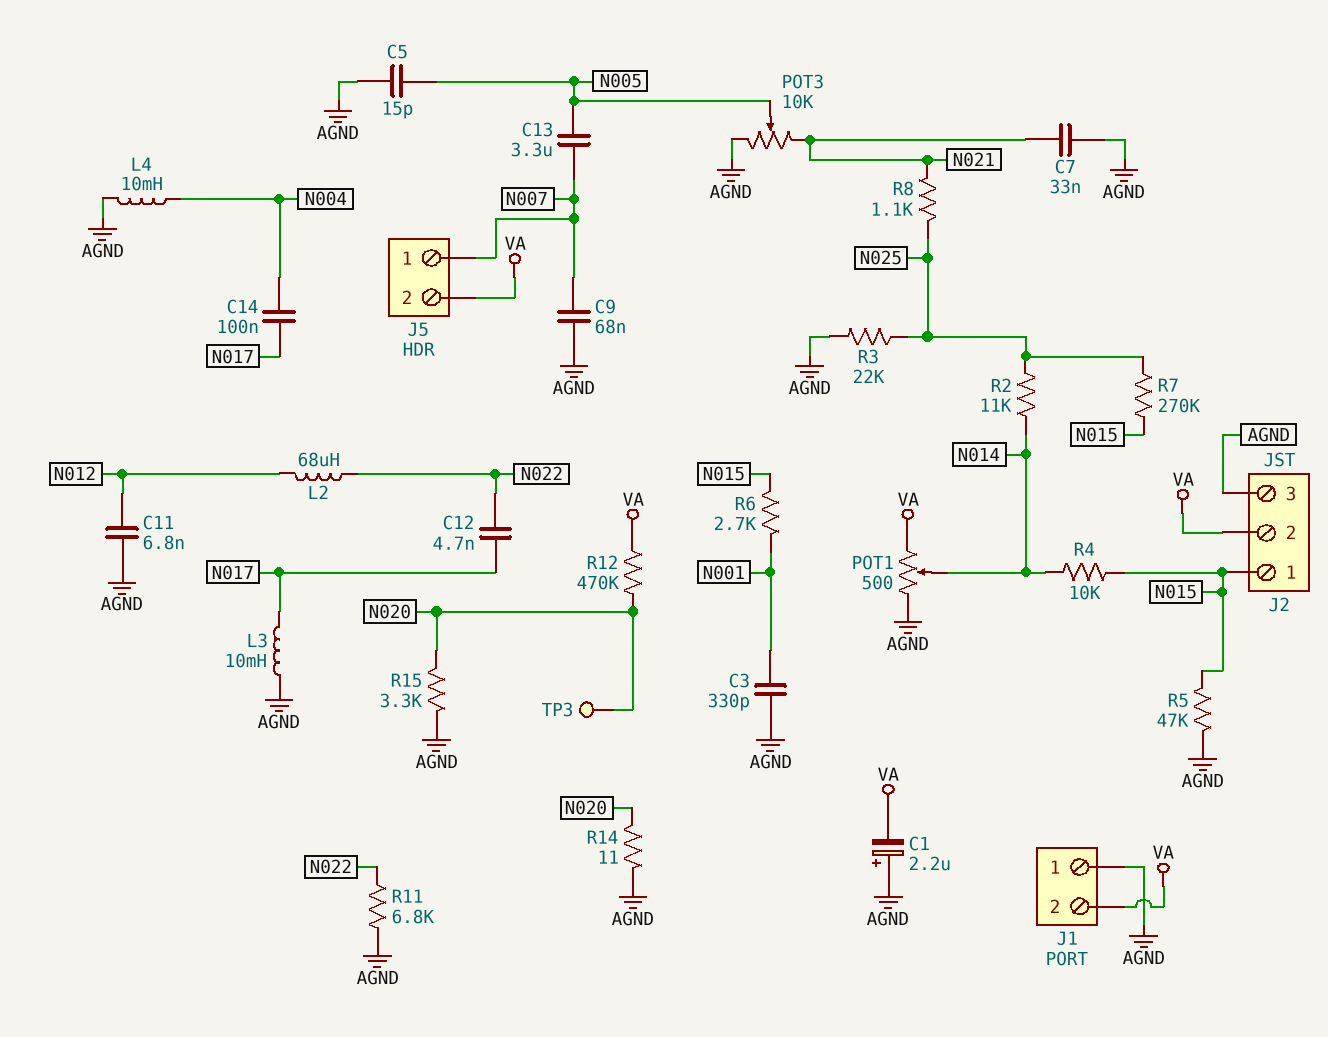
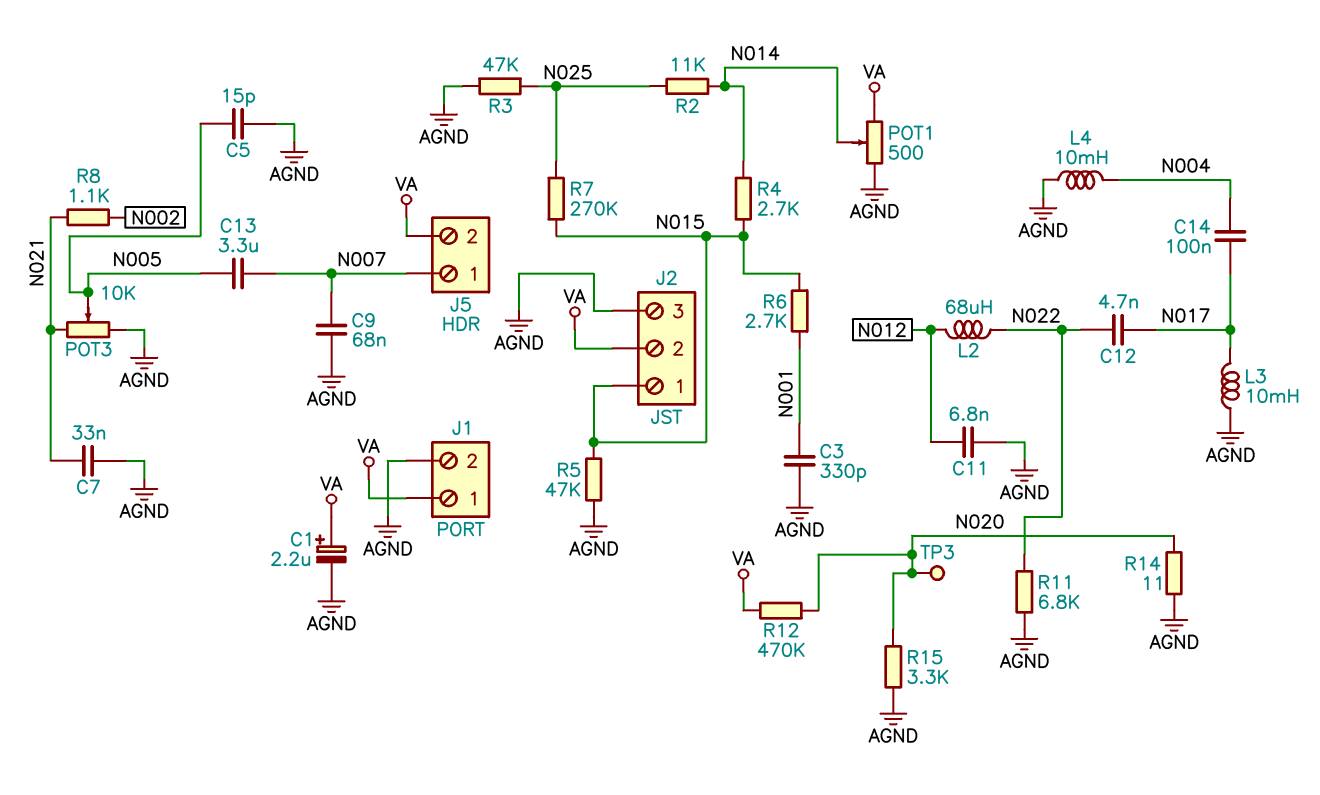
C1: 2.2uF (plus AGND, minus VA) -> 2.2uF (plus VA, minus AGND)
J1 pin 1: AGND -> VA
J1 pin 2: VA -> AGND
R3: 22k (AGND, N025) -> 47k (AGND, N025)
R4: 10k (N014, N015) -> 2.7k (N014, N015)
R8: 1.1k (N021, N025) -> 1.1k (N002, N021)

